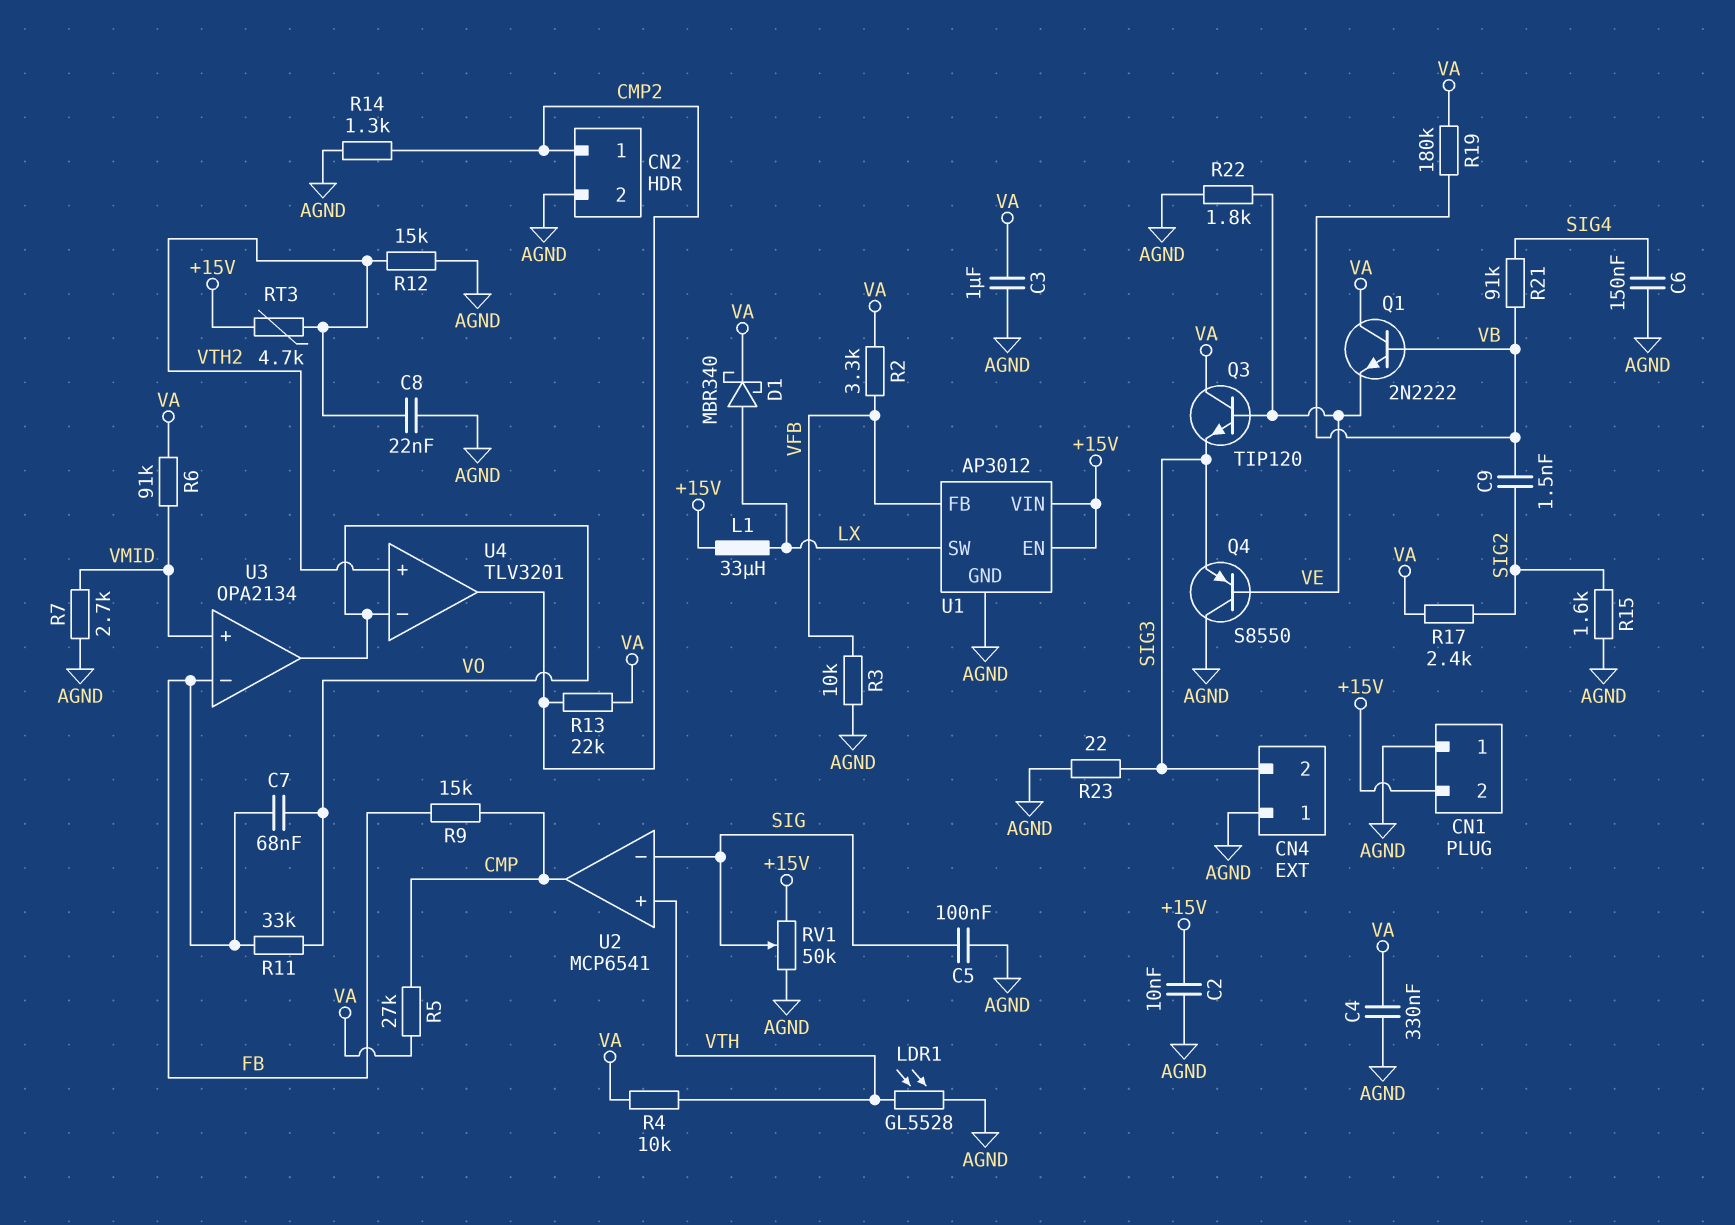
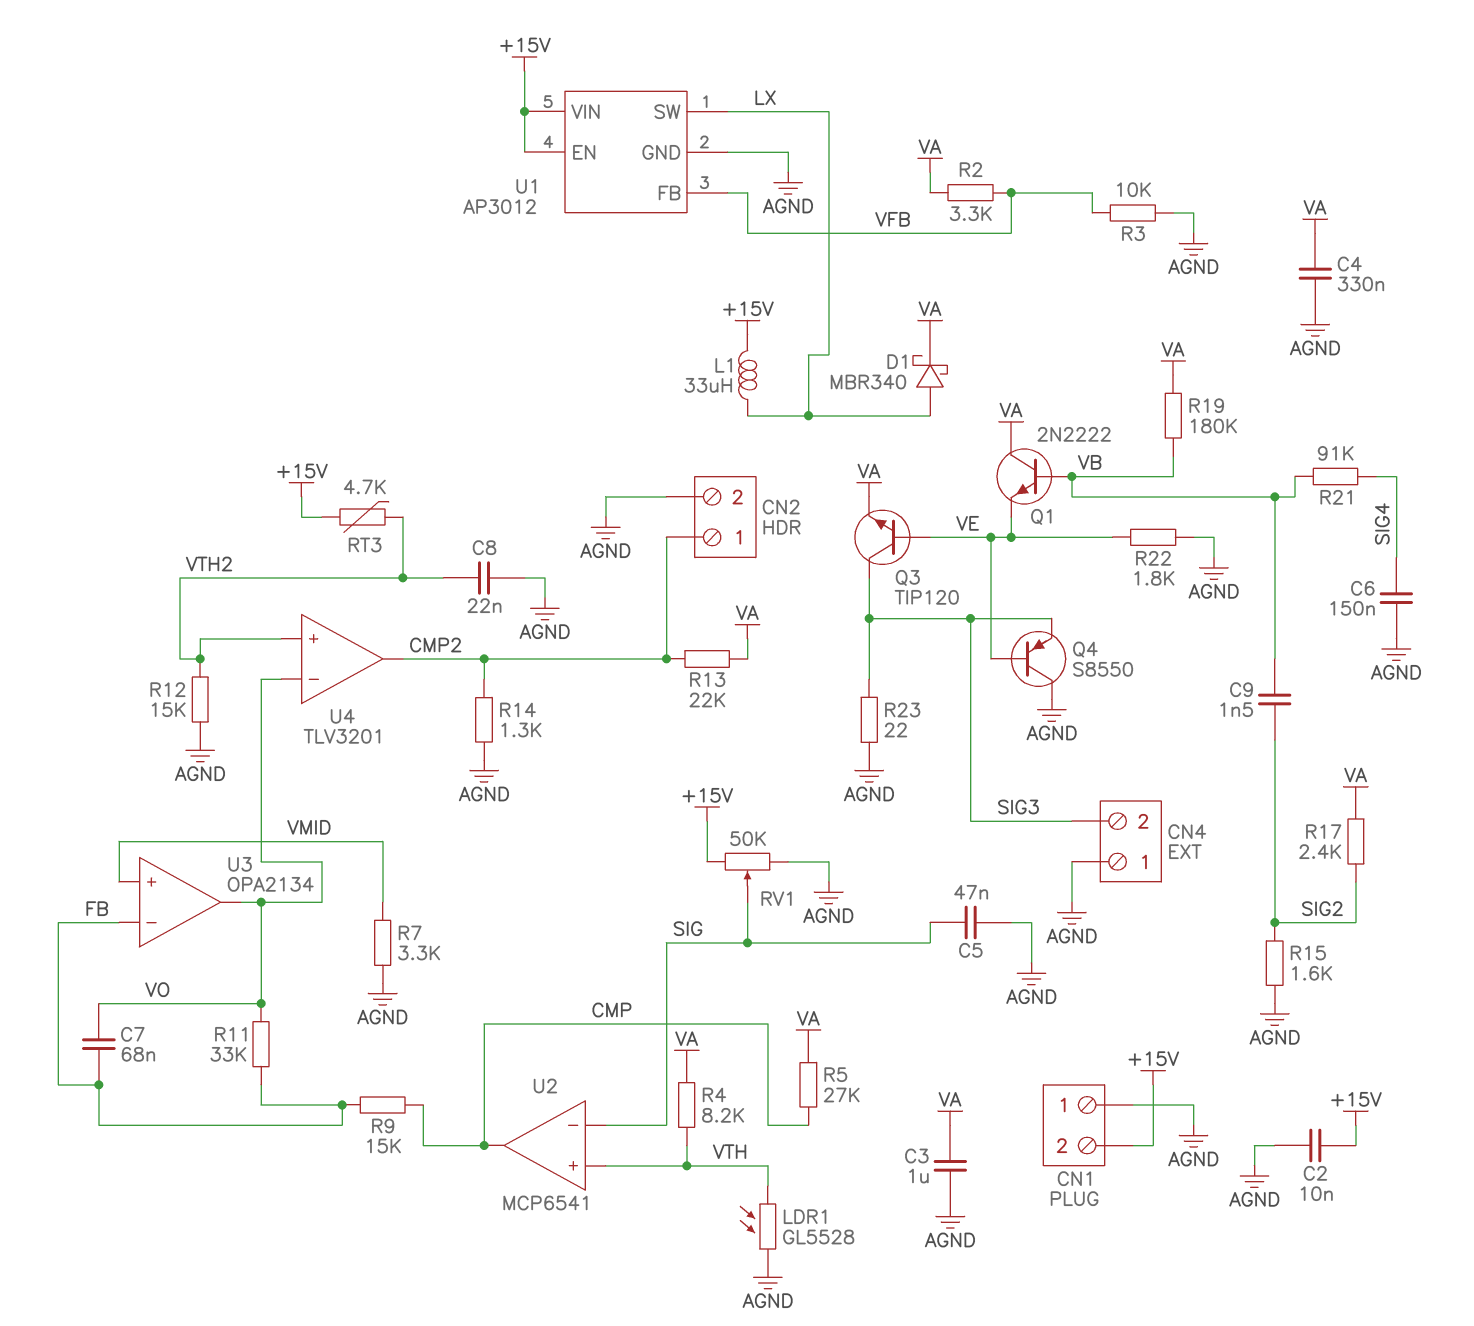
C5: 100nF (AGND, SIG) -> 47nF (AGND, SIG)
Q3: NPN TIP120 (B VE, C VA, E SIG3) -> NPN TIP120 (B VE, C SIG3, E VA)
R4: 10k (VA, VTH) -> 8.2k (VA, VTH)
R6: 91k (VA, VMID) -> none
R7: 2.7k (AGND, VMID) -> 3.3k (AGND, VMID)

